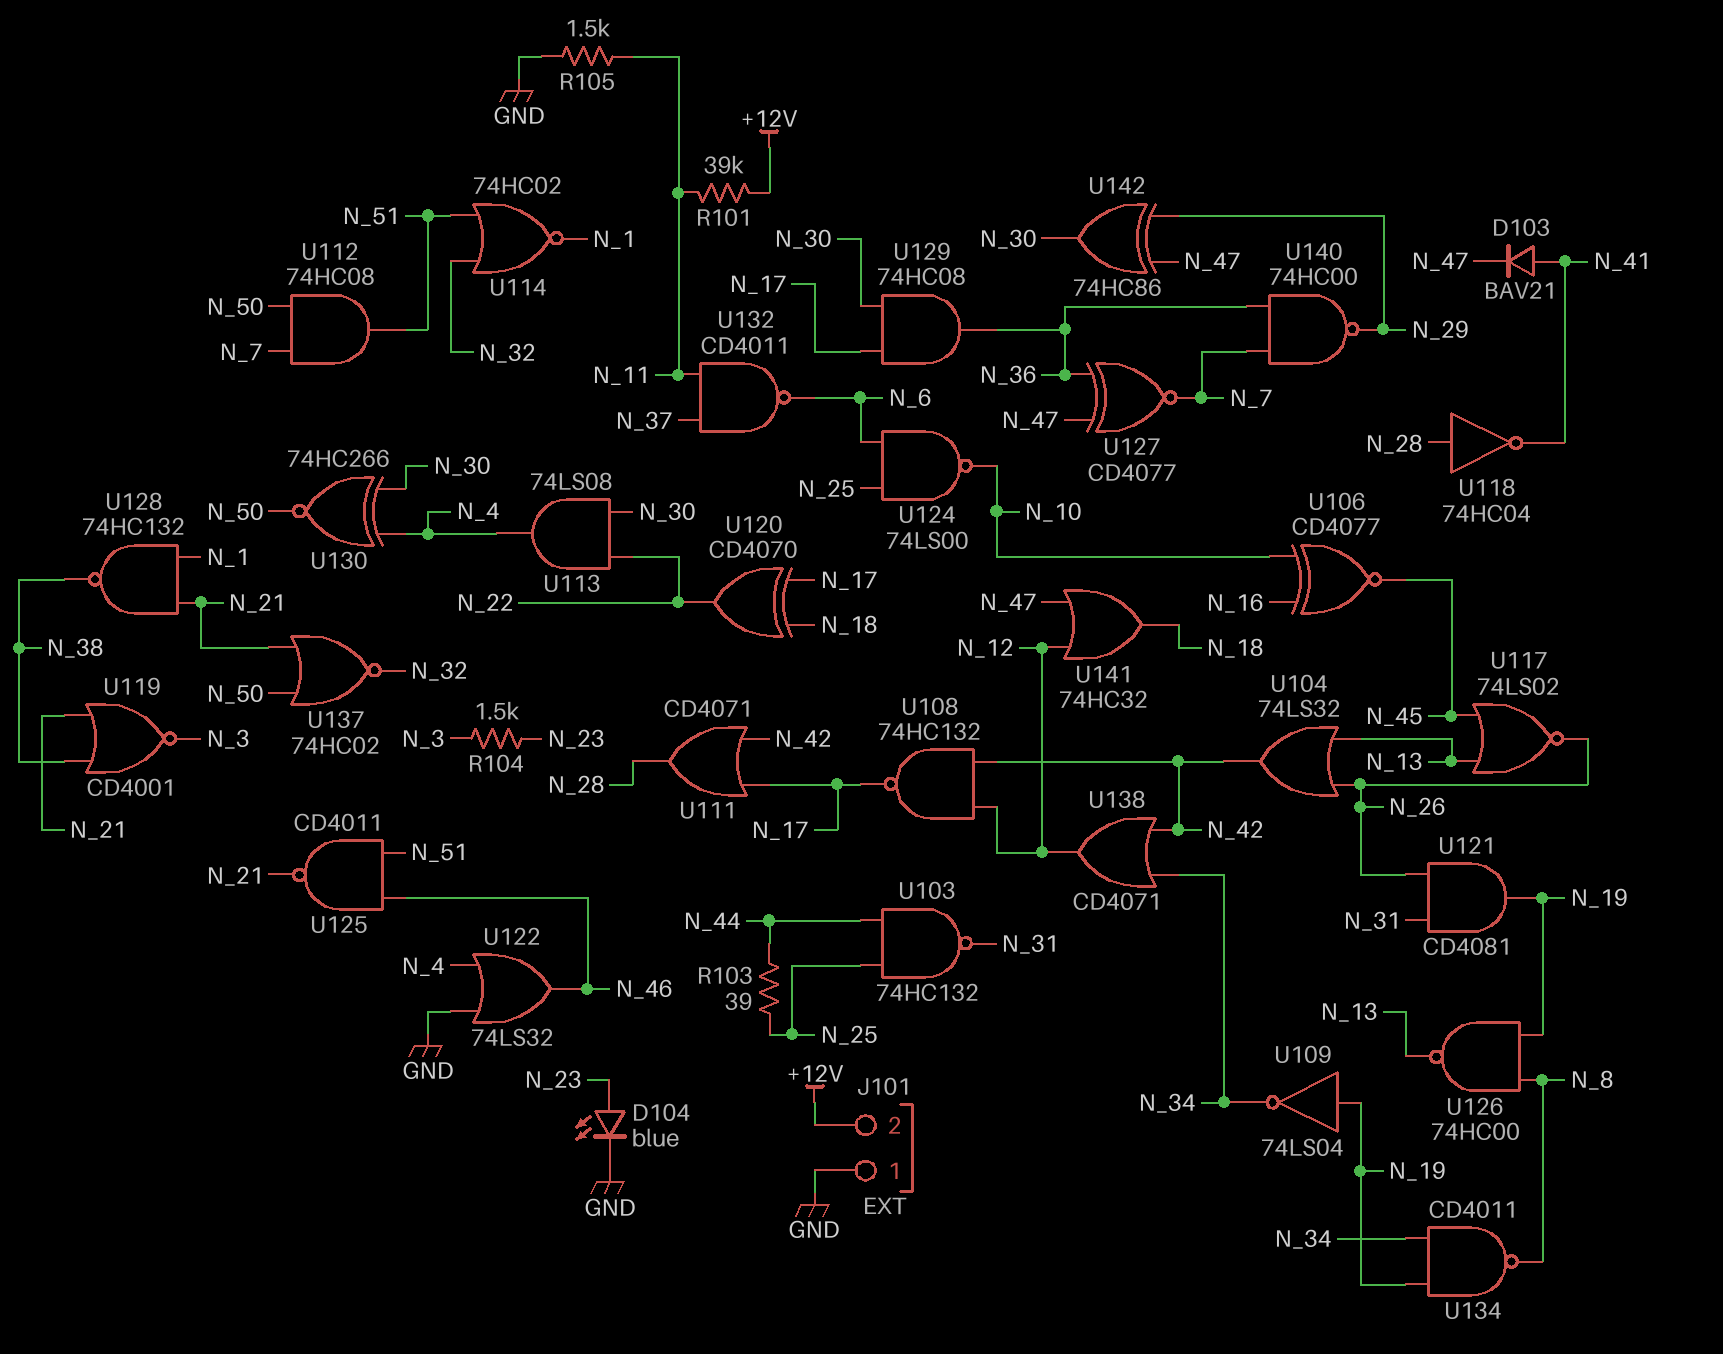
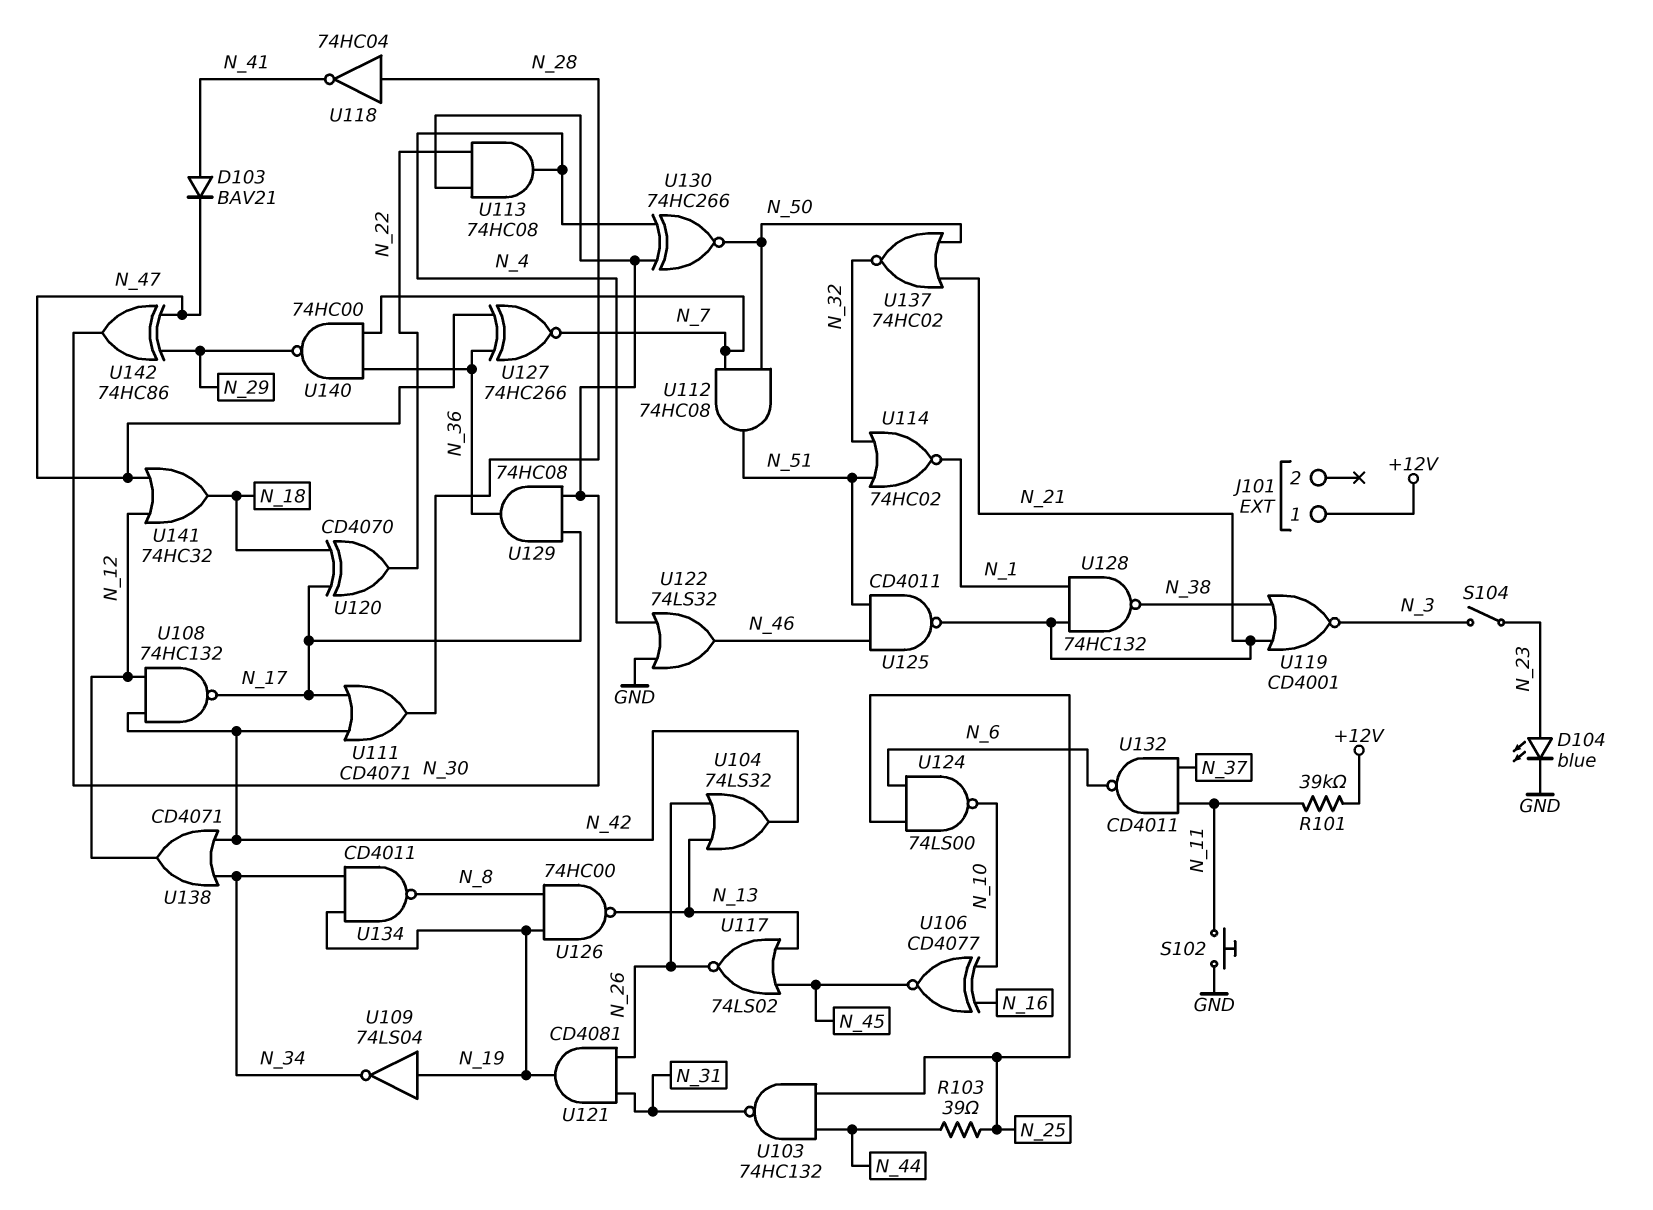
J101 pin 1: GND -> +12V
J101 pin 2: +12V -> none
R104: 1.5k (N_3, N_23) -> none
R105: 1.5k (GND, N_11) -> none
S102: none -> button (GND, N_11)
S104: none -> switch (N_3, N_23)
U113: AND 74LS08 (in N_22, in N_30, out N_4) -> AND 74HC08 (in N_22, in N_30, out N_4)
U127: XNOR CD4077 (in N_36, in N_47, out N_7) -> XNOR 74HC266 (in N_36, in N_47, out N_7)

